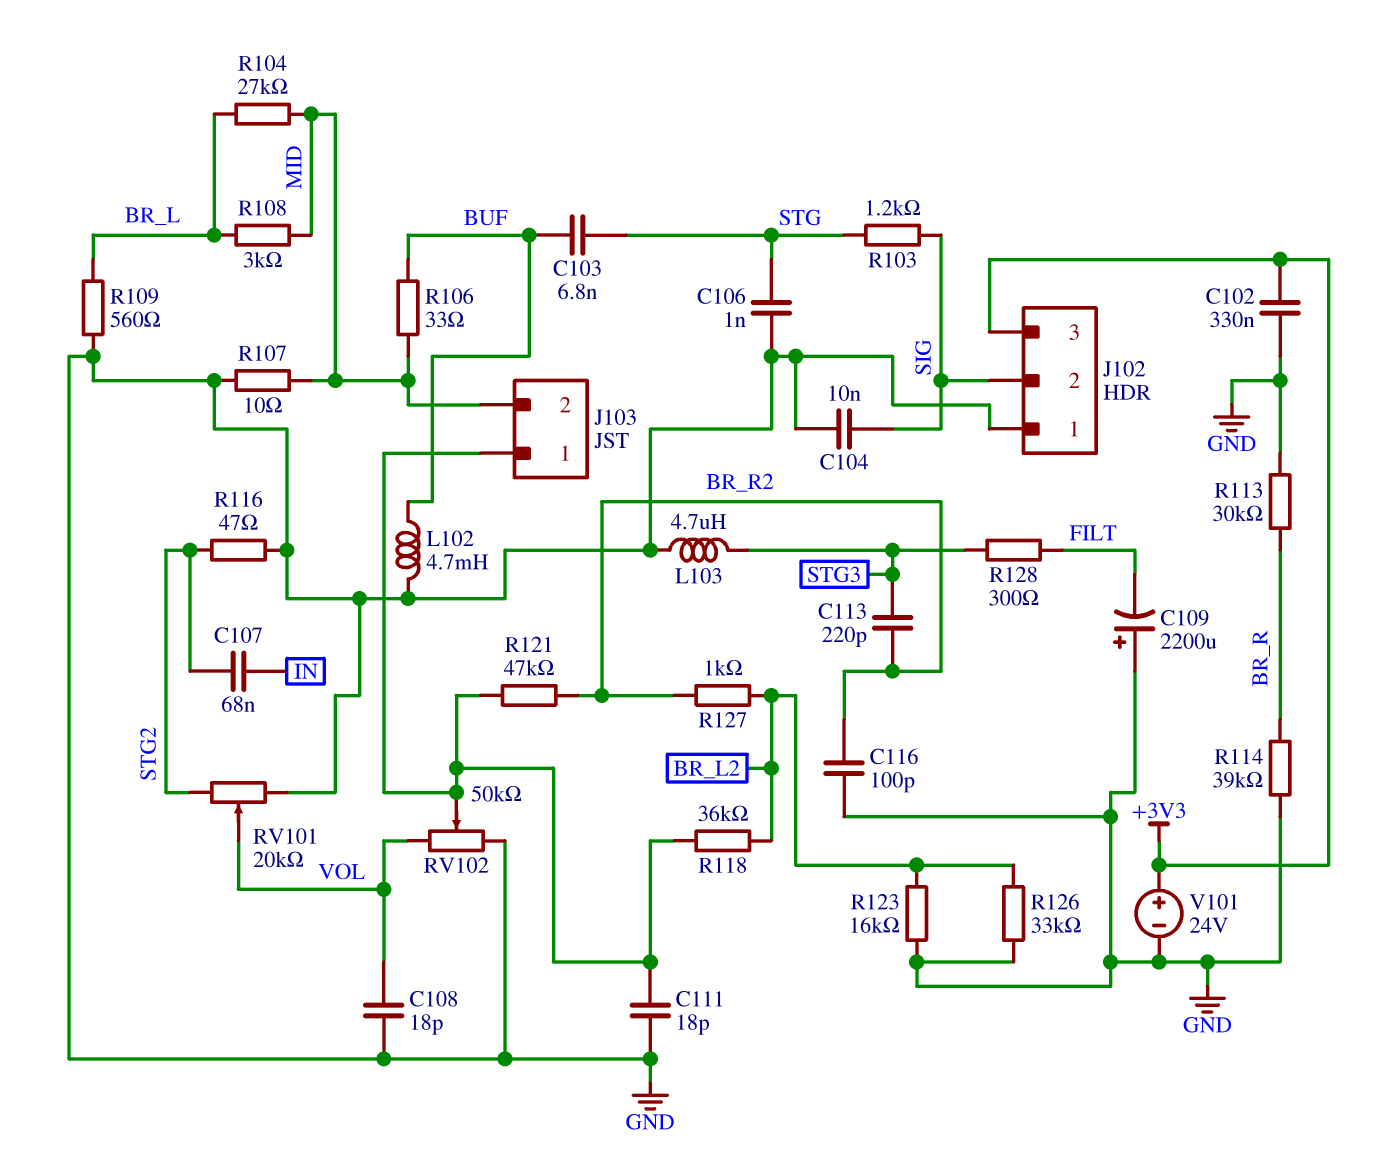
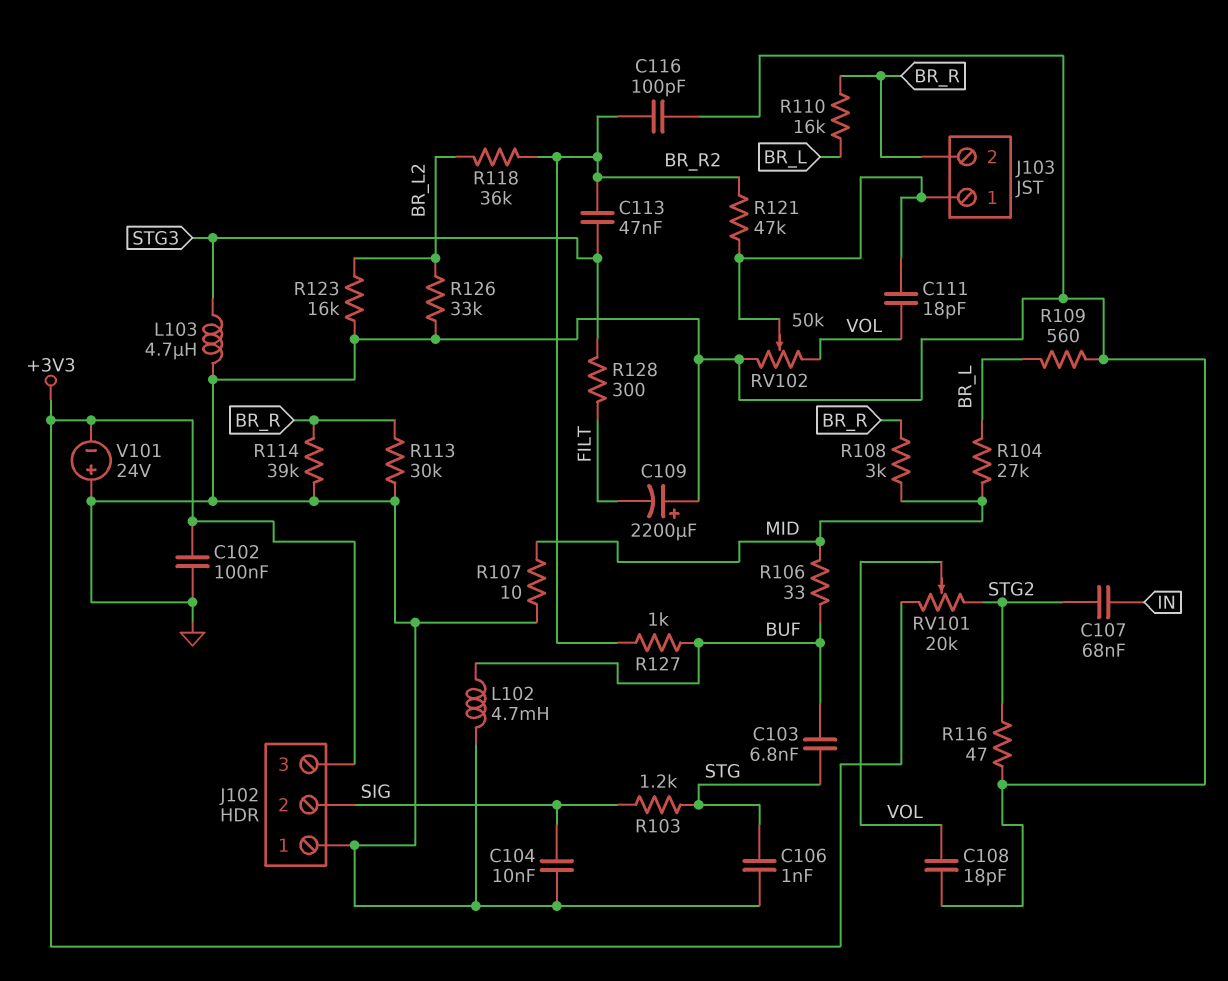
C102: 330nF (+3V3, GND) -> 100nF (+3V3, GND)
C111: 18pF (GND, J103/1) -> 18pF (J103/1, VOL)
C113: 220pF (BR_R2, STG3) -> 47nF (BR_R2, STG3)
J103 pin 2: MID -> BR_R
R108: 3k (BR_L, MID) -> 3k (BR_R, MID)
R110: none -> 16k (BR_L, BR_R)
R118: 36k (BR_L2, J103/1) -> 36k (BR_L2, BR_R2)
R127: 1k (BR_L2, BR_R2) -> 1k (BR_R2, BUF)
RV101: 20k (GND, STG2, wiper VOL) -> 20k (+3V3, STG2, wiper VOL)
V101: 24V (plus +3V3, minus GND) -> 24V (plus GND, minus +3V3)

